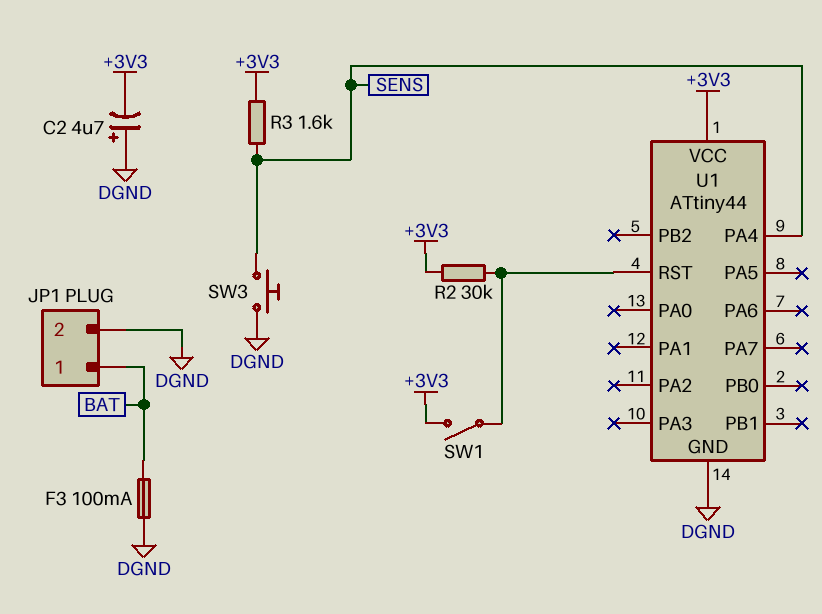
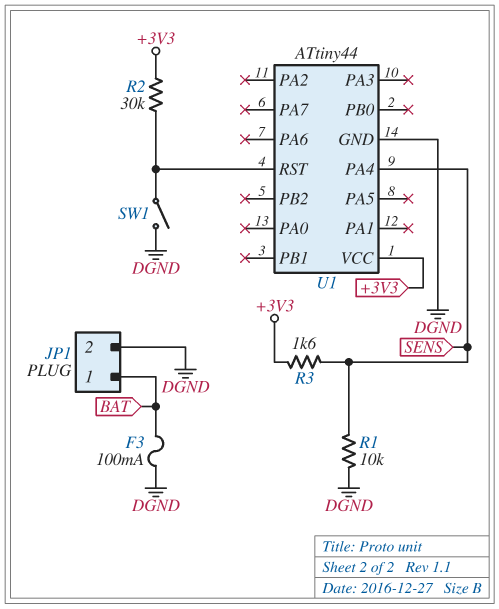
C2: 4.7uF (plus DGND, minus +3V3) -> none
R1: none -> 10k (DGND, SENS)
SW1: switch (+3V3, U1/RST) -> switch (DGND, U1/RST)
SW3: button (DGND, SENS) -> none

